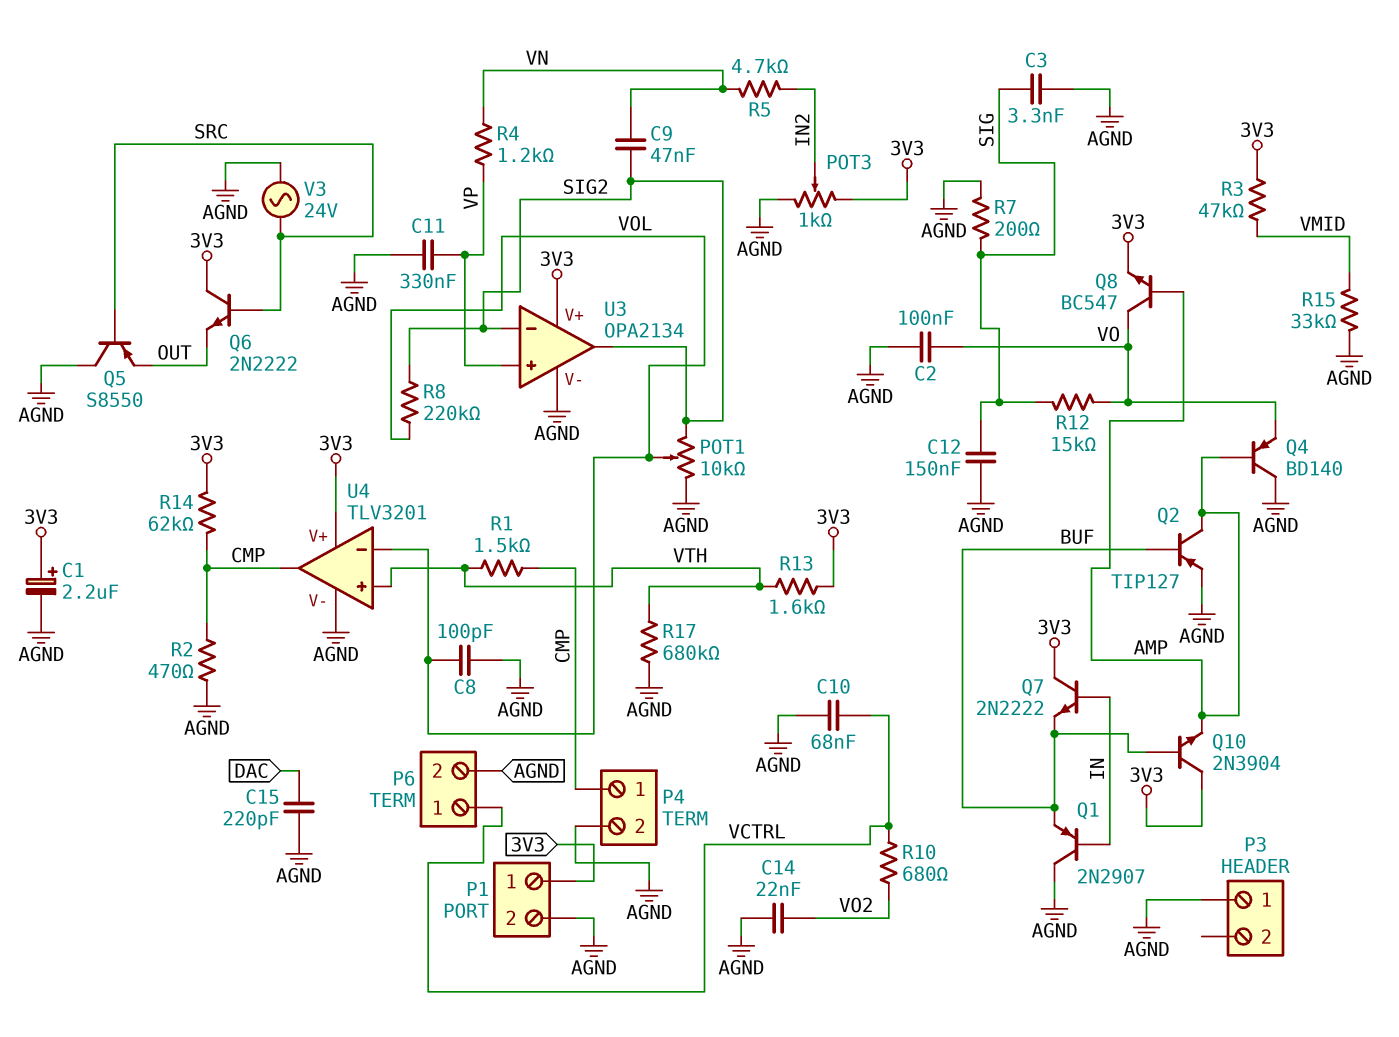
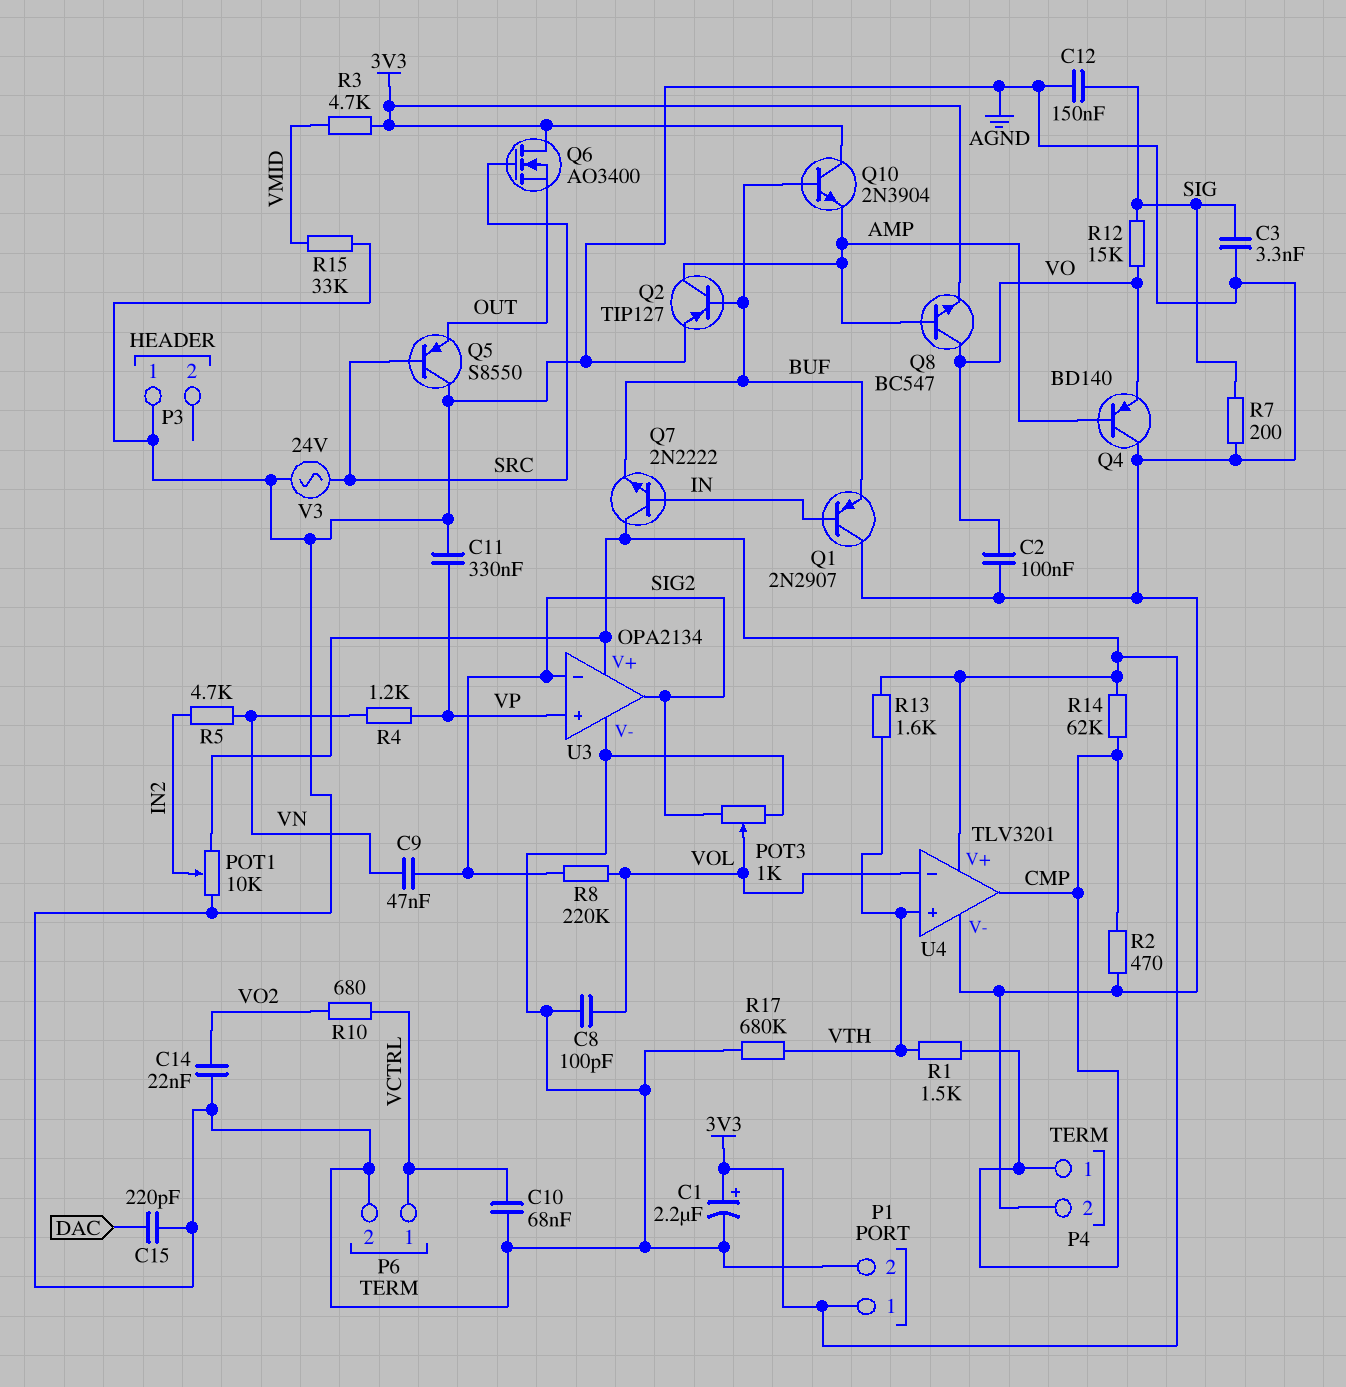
POT1: 10k (AGND, SIG2, wiper VOL) -> 10k (3V3, AGND, wiper IN2)
POT3: 1k (3V3, AGND, wiper IN2) -> 1k (AGND, SIG2, wiper VOL)
Q6: NPN 2N2222 (B SRC, C 3V3, E OUT) -> NMOS AO3400 (G SRC, D 3V3, S OUT)
R3: 47k (3V3, VMID) -> 4.7k (3V3, VMID)

